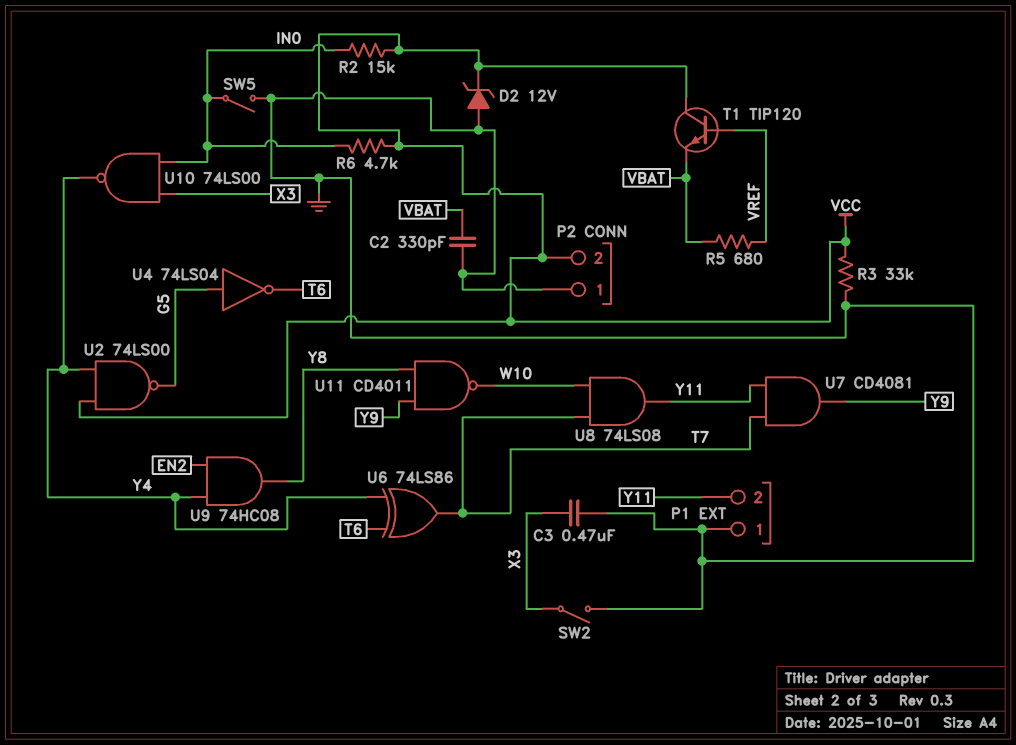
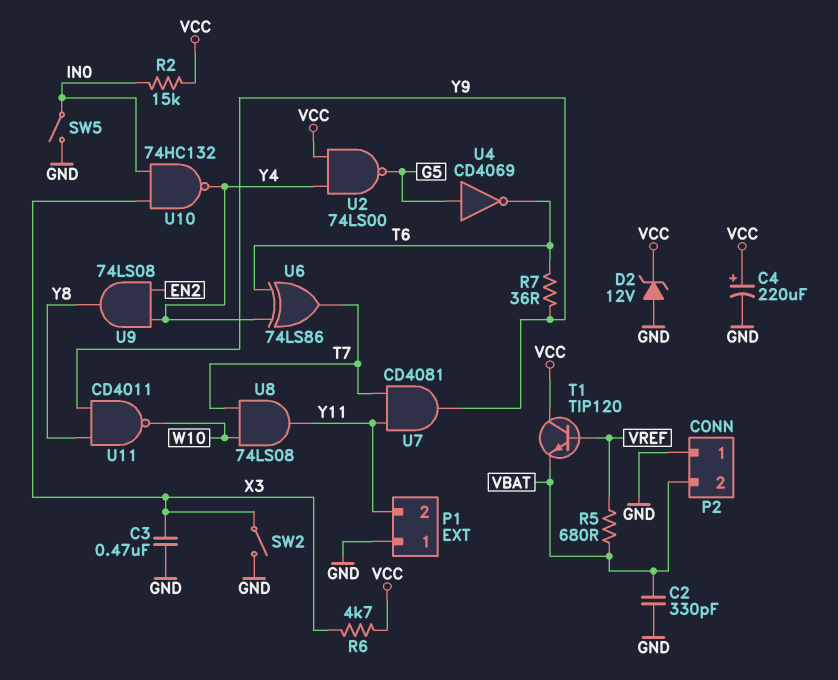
C4: none -> 220uF (plus VCC, minus GND)
P2 pin 2: VCC -> VBAT
R3: 33k (GND, VCC) -> none
R6: 4.7k (IN0, VCC) -> 4.7k (VCC, X3)
R7: none -> 36 (T6, Y9)
U4: NOT 74LS04 (in G5, out T6) -> NOT CD4069 (in G5, out T6)
U9: AND 74HC08 (in EN2, in Y4, out Y8) -> AND 74LS08 (in EN2, in Y4, out Y8)
U10: NAND 74LS00 (in IN0, in X3, out Y4) -> NAND 74HC132 (in IN0, in X3, out Y4)

